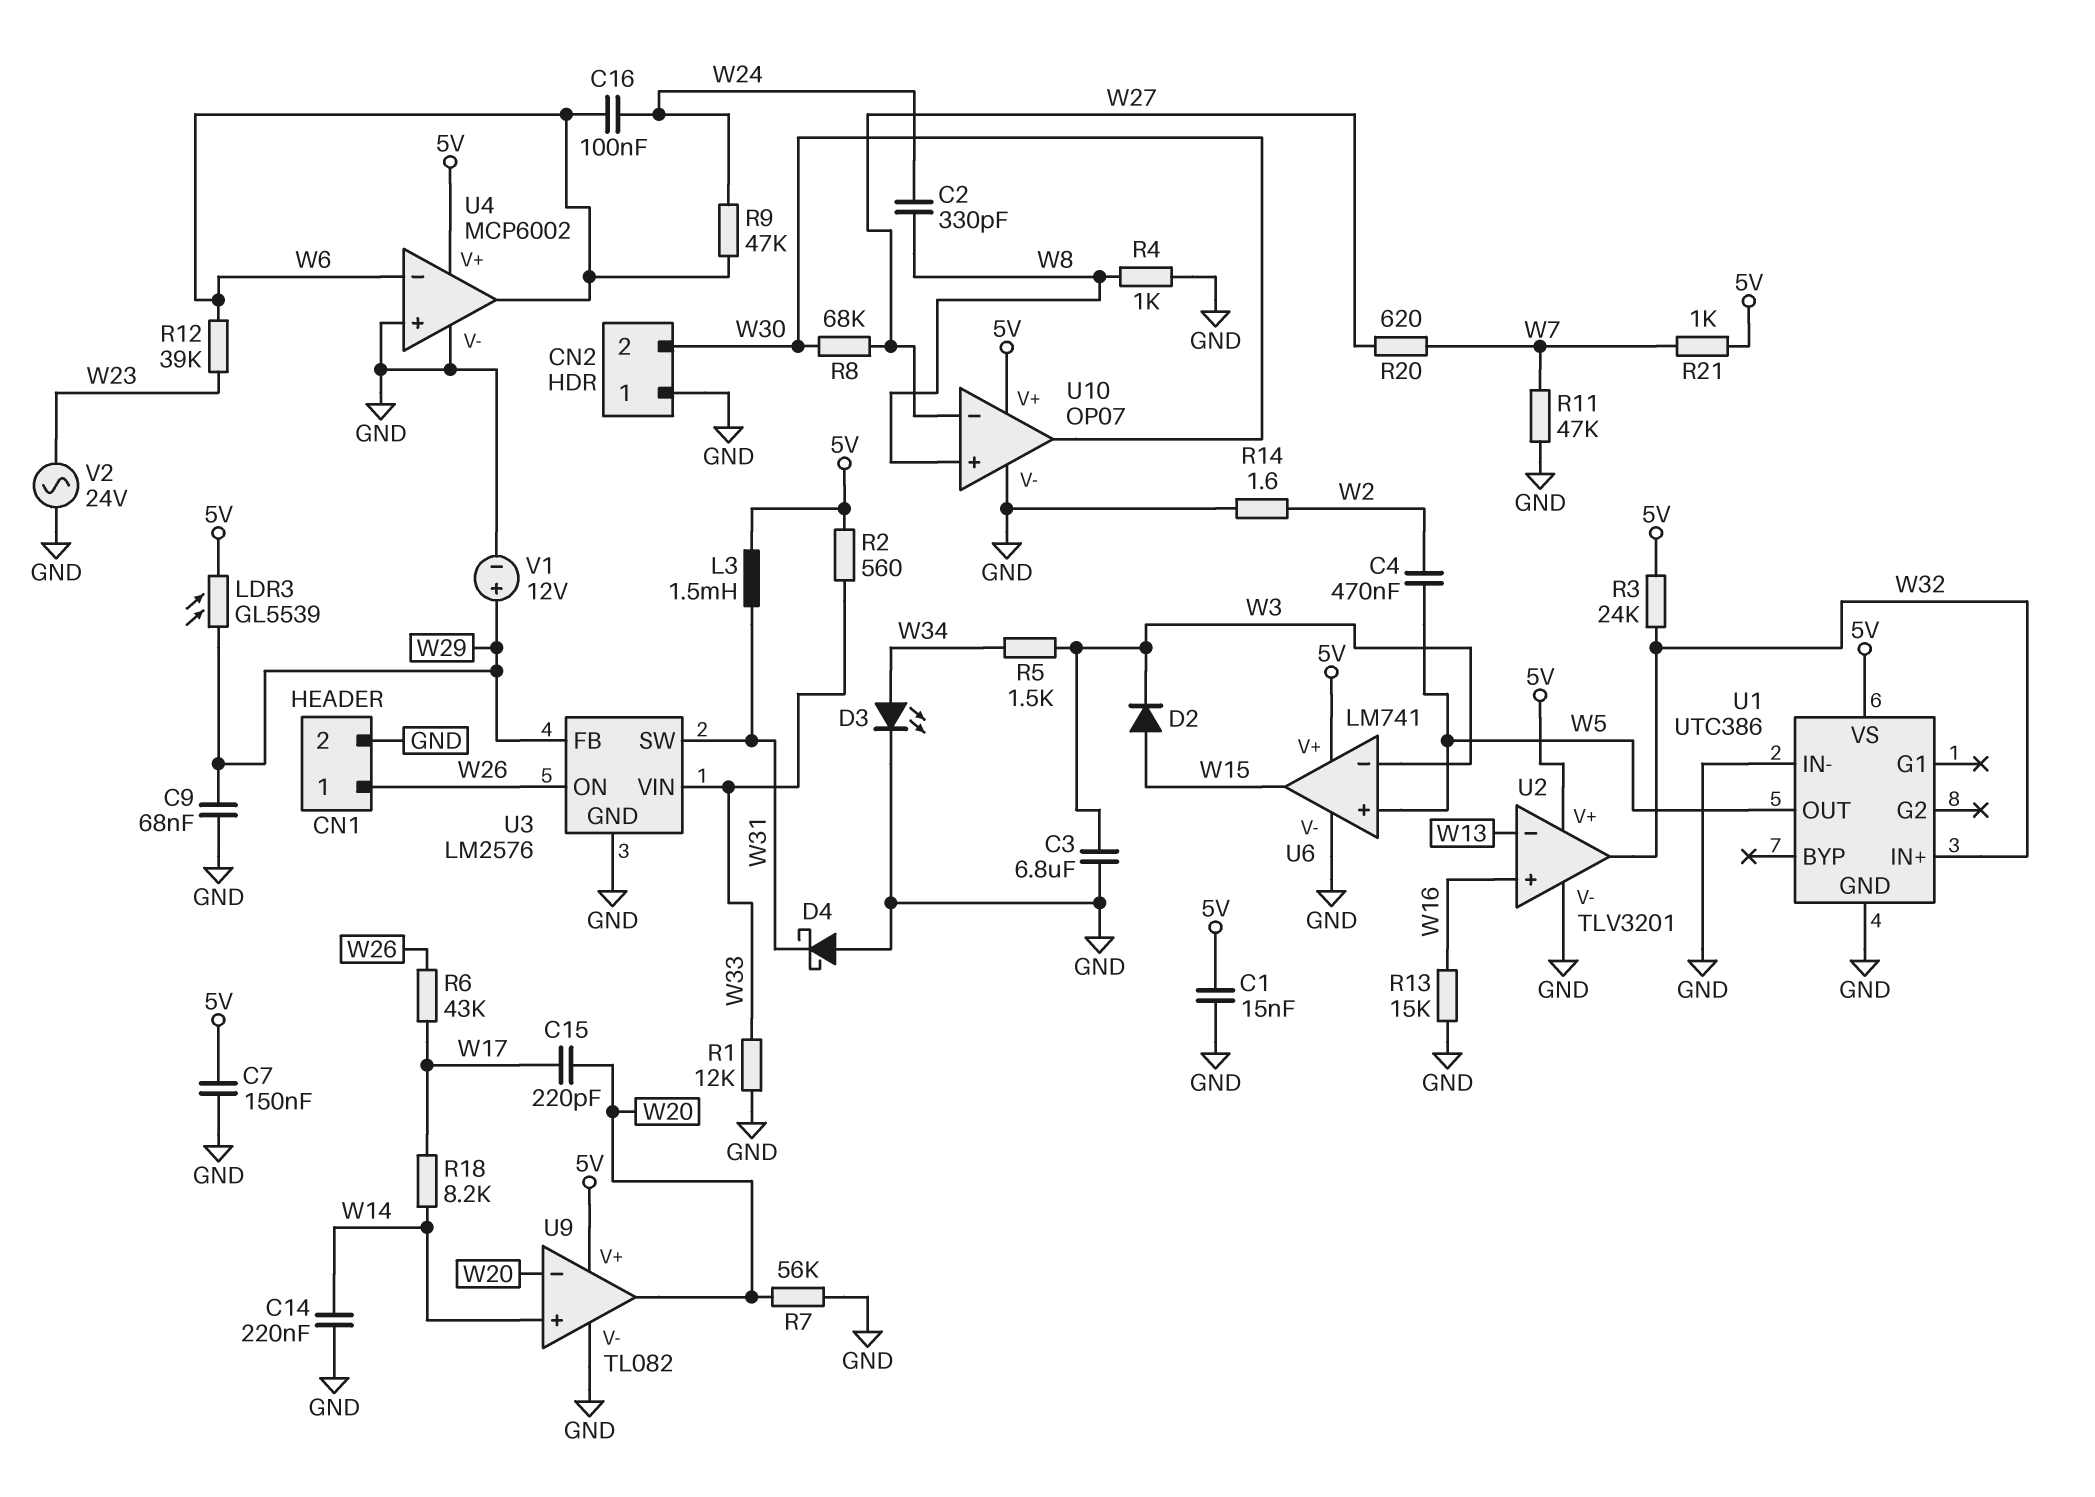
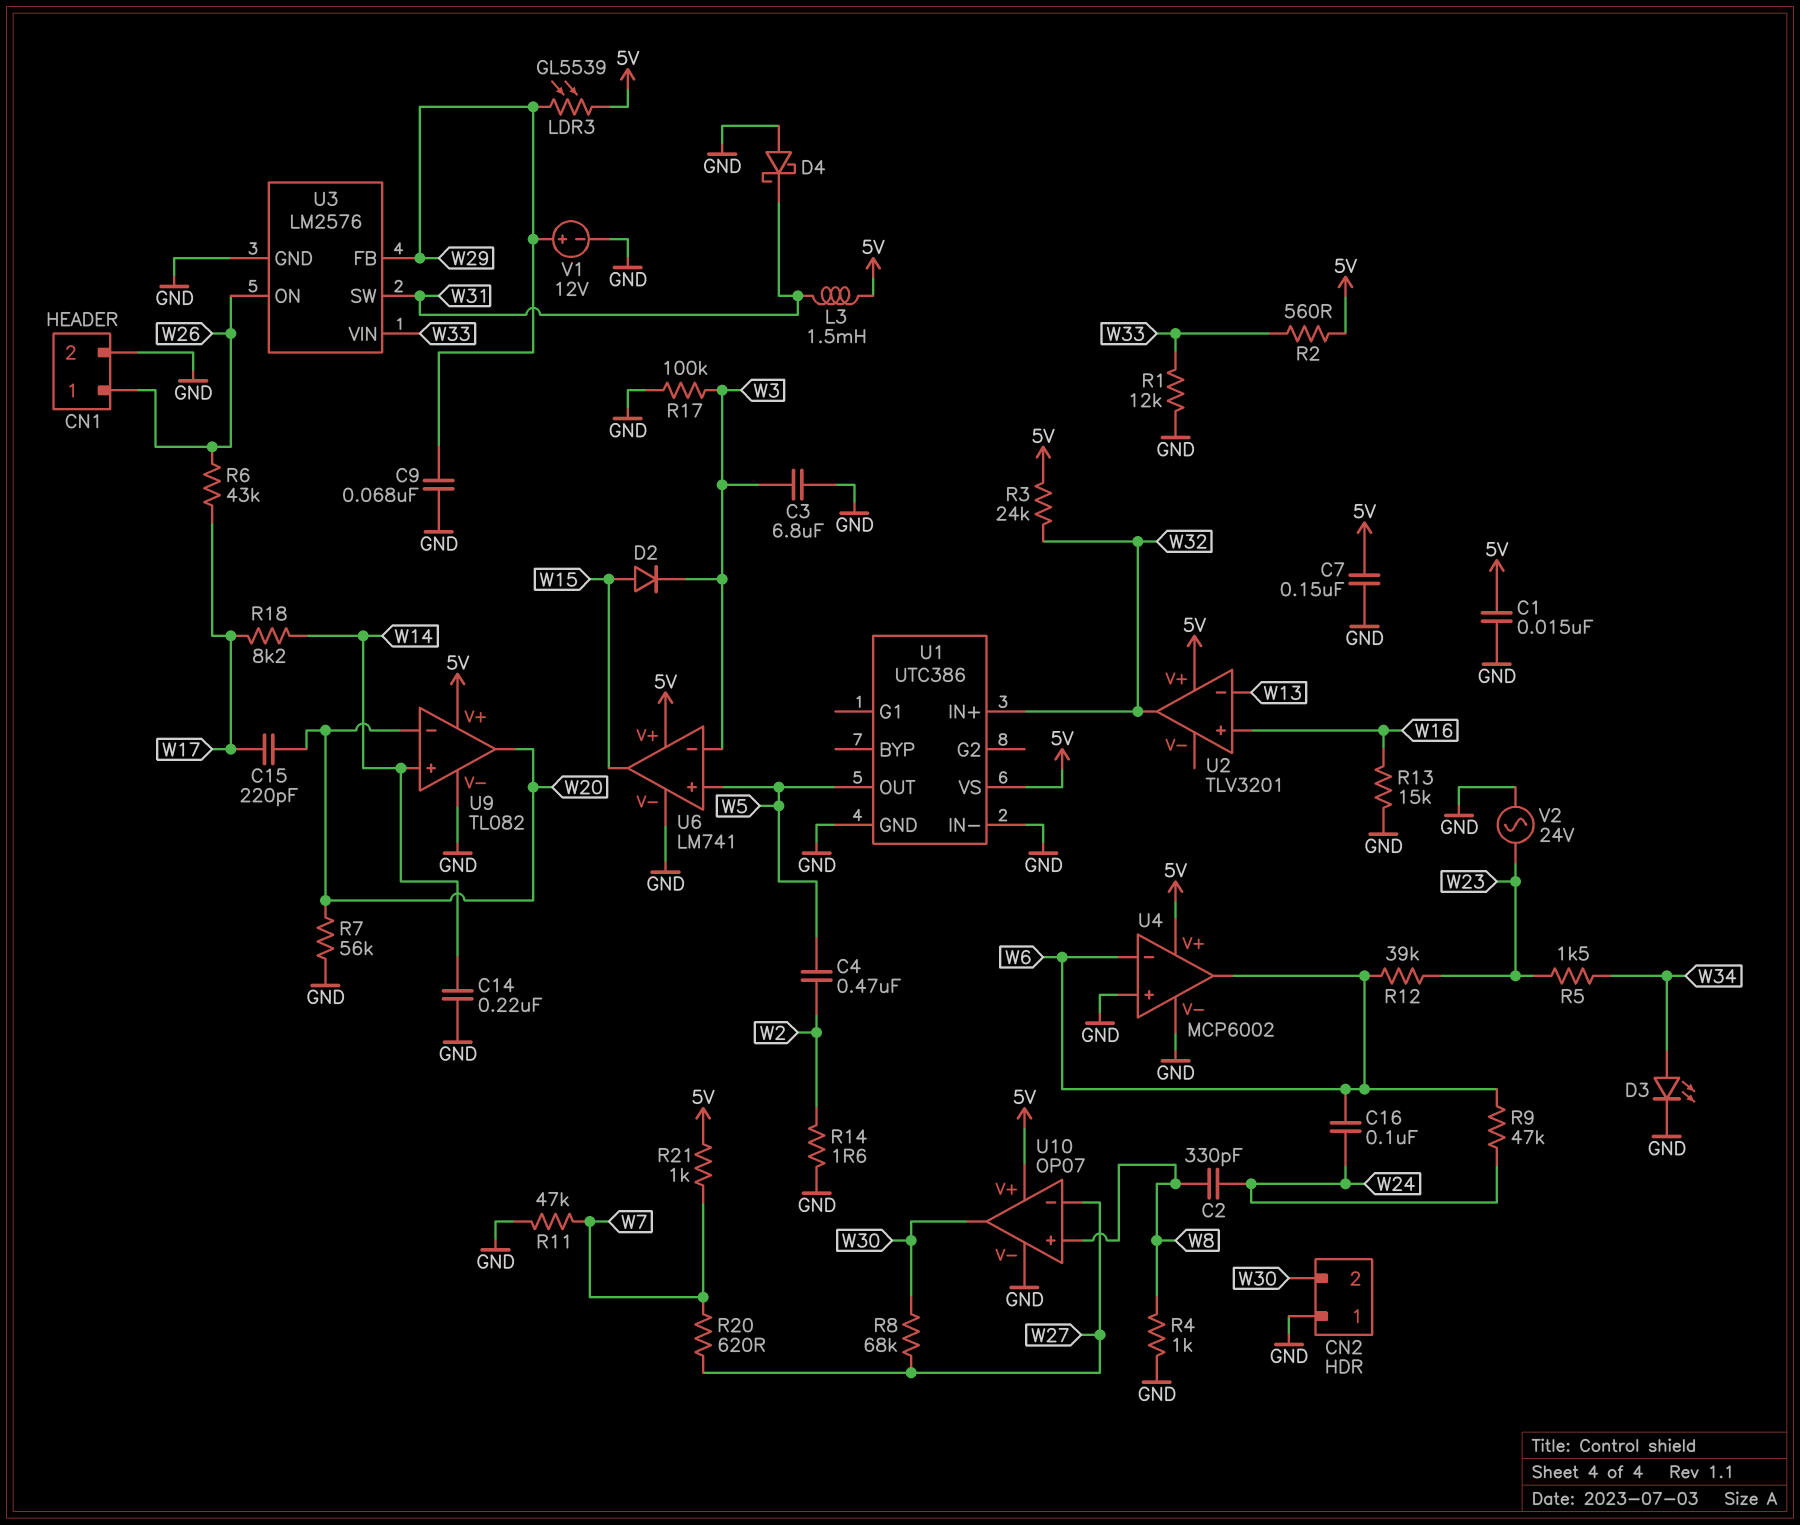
R5: 1.5k (W3, W34) -> 1.5k (W23, W34)
R17: none -> 100k (GND, W3)
U2 pin V-: GND -> none

